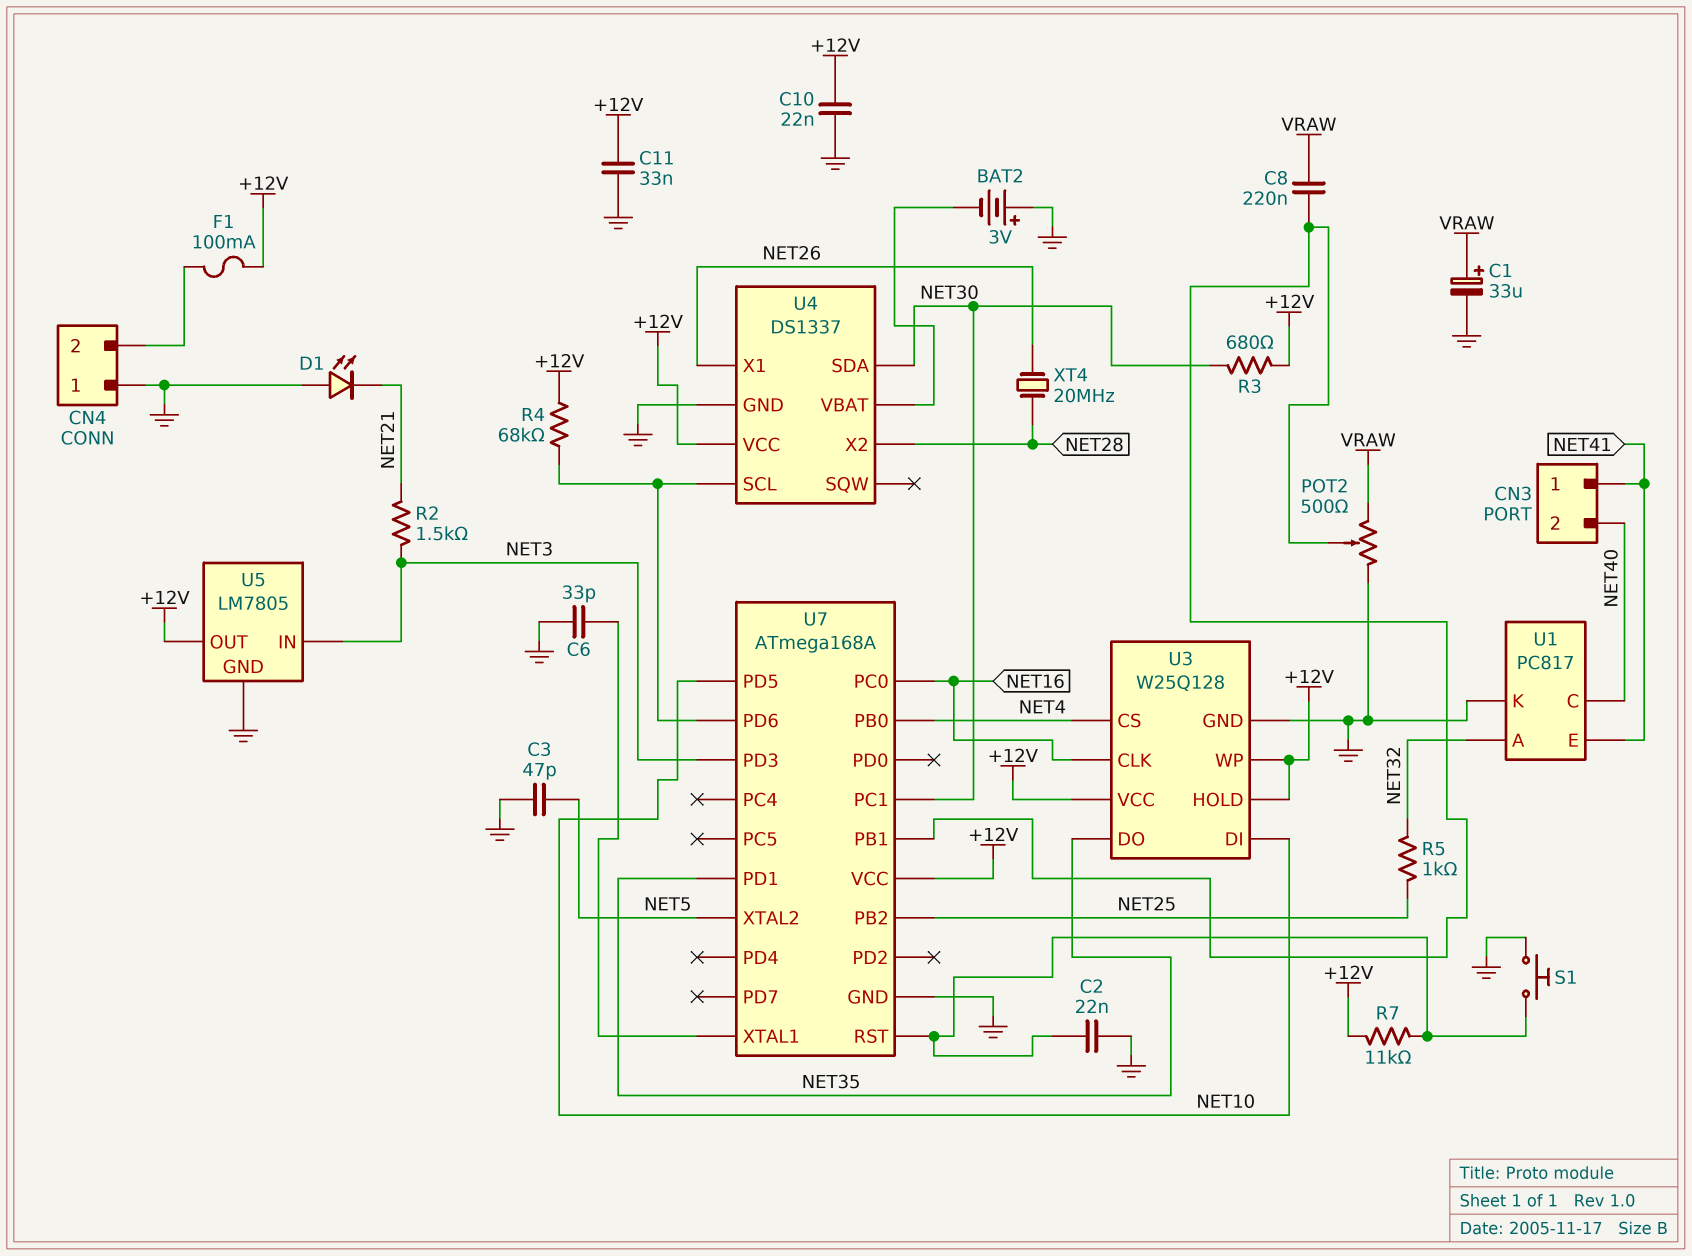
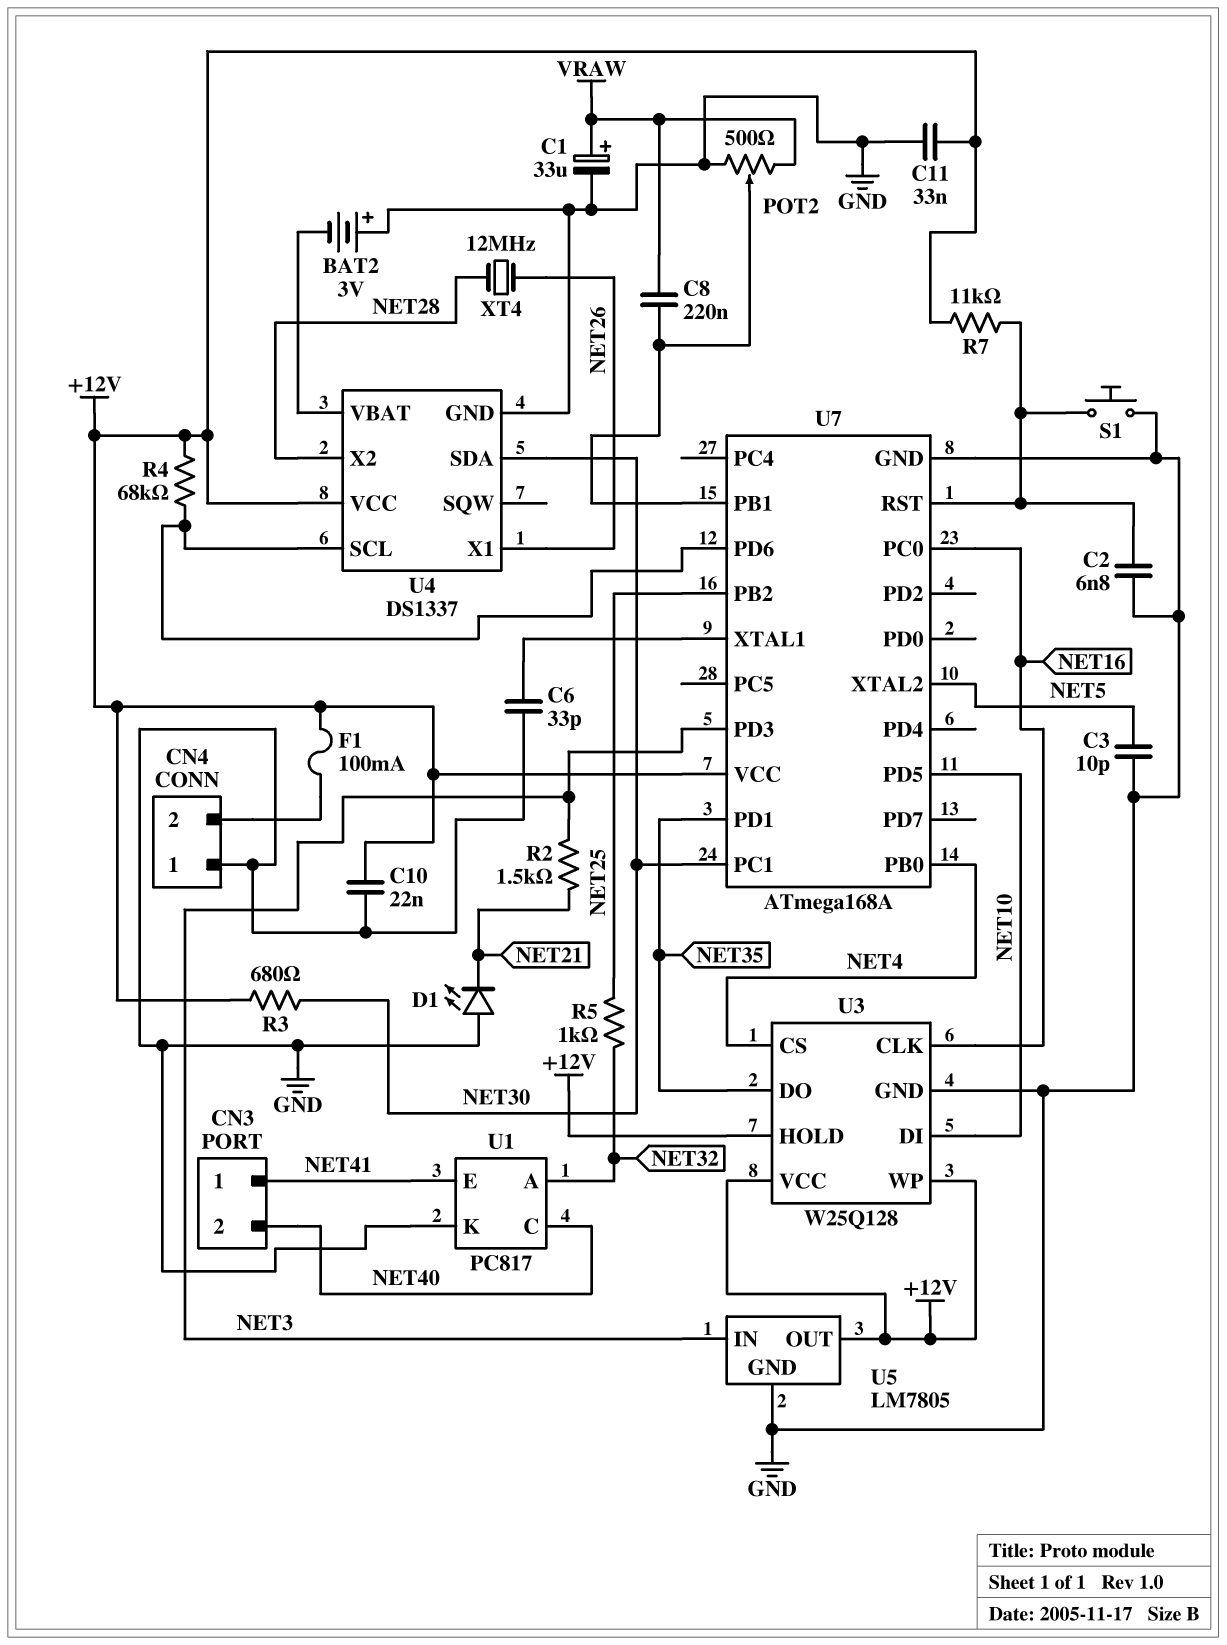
C2: 22nF (GND, U7/RST) -> 6.8nF (GND, U7/RST)
C3: 47pF (GND, NET5) -> 10pF (GND, NET5)
XT4: 20MHz (NET26, NET28) -> 12MHz (NET26, NET28)

